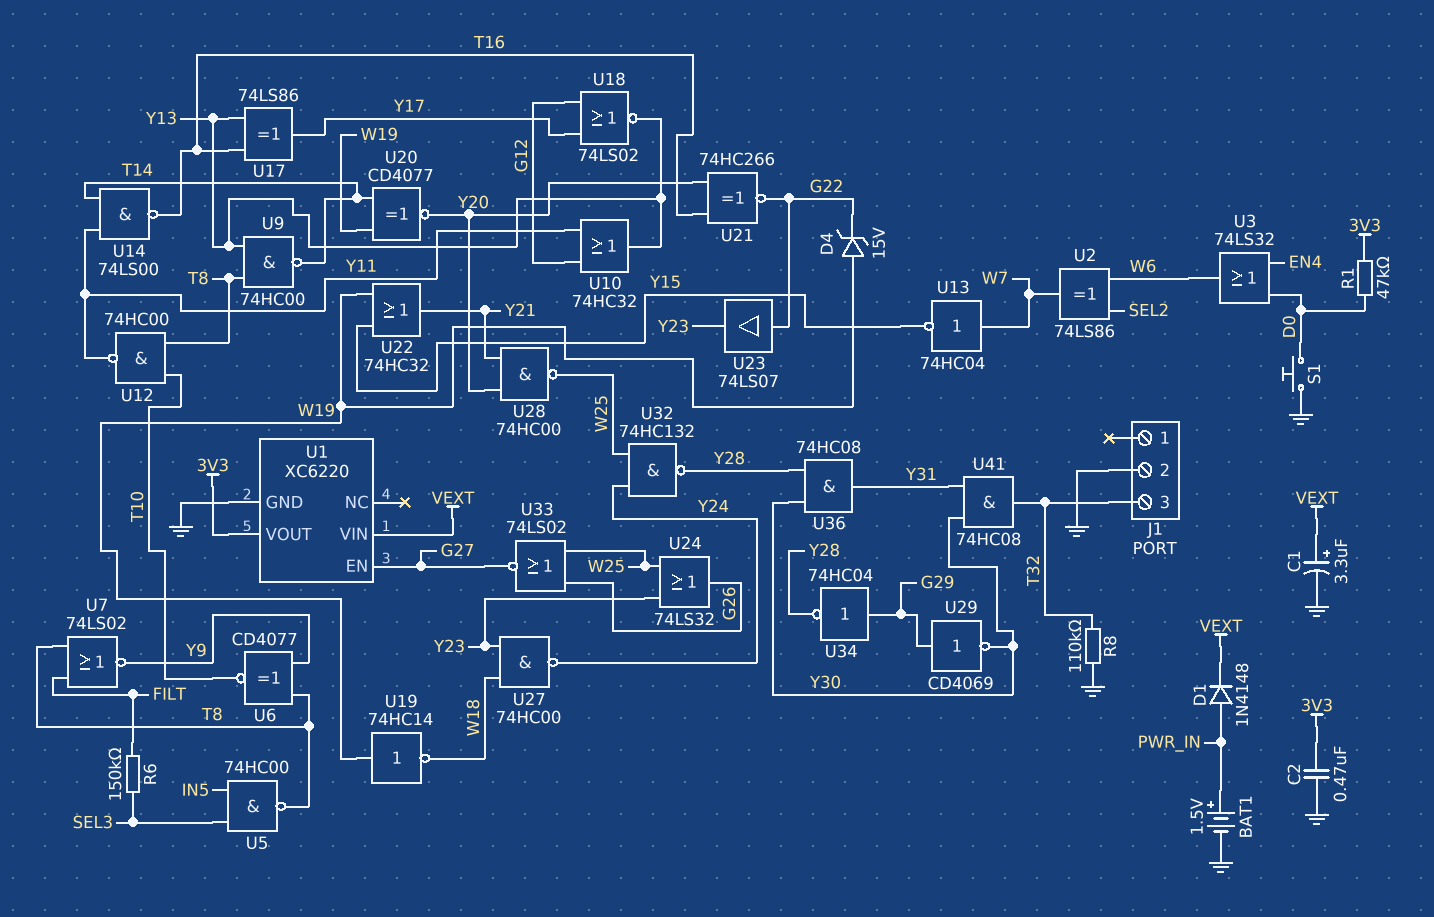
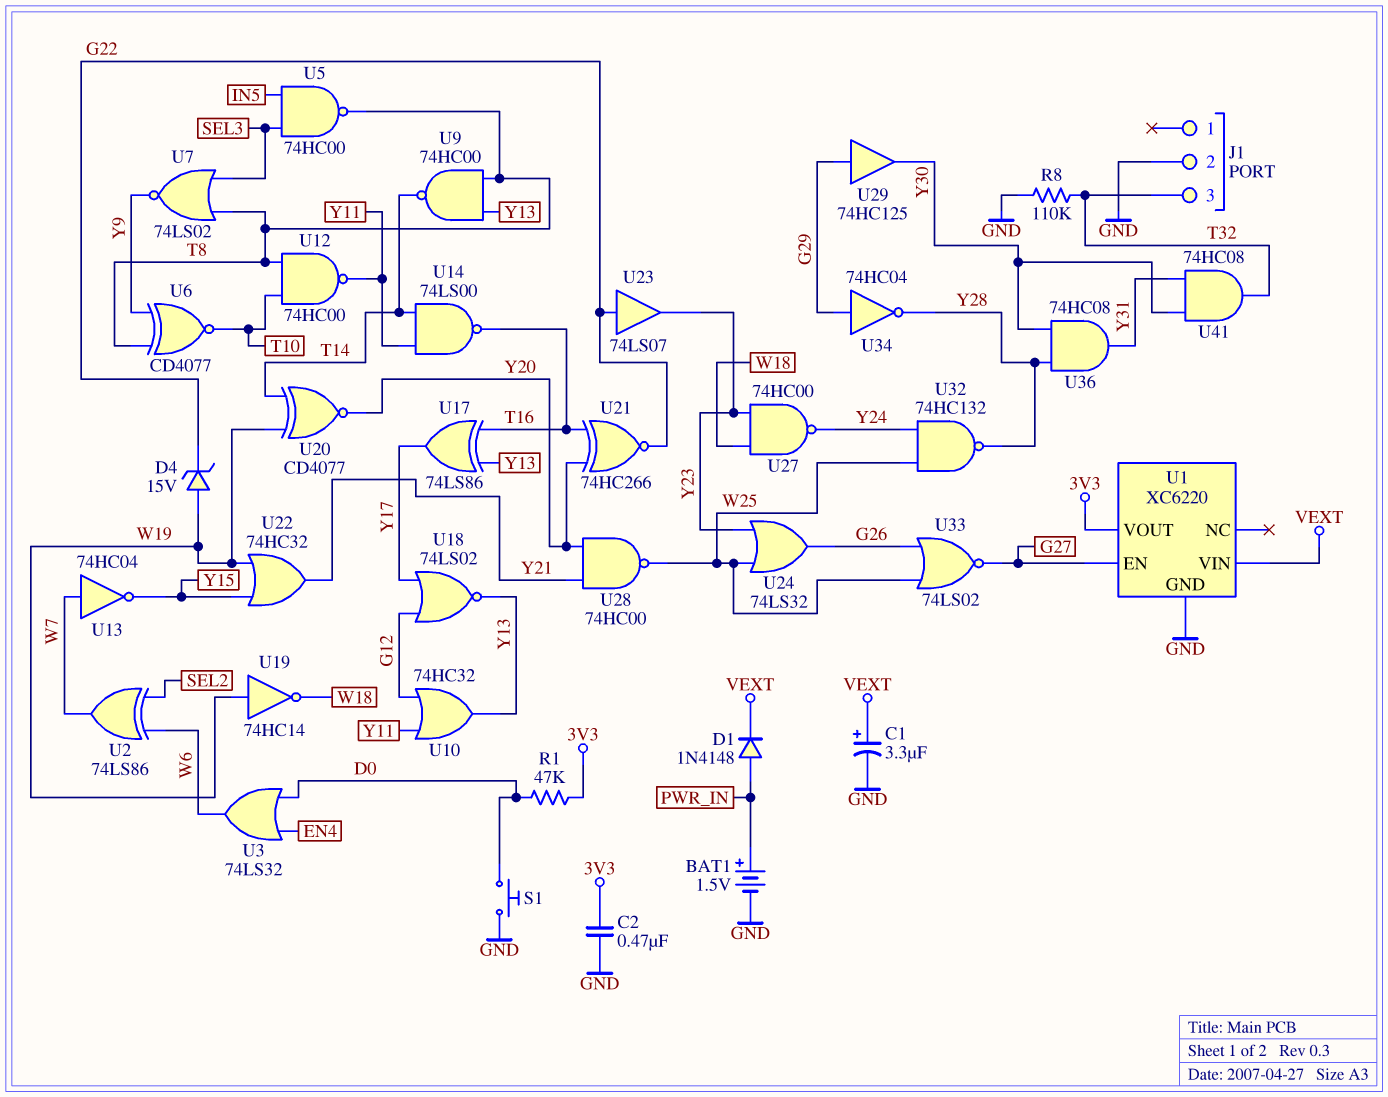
R6: 150k (FILT, SEL3) -> none
U7: NOR 74LS02 (in FILT, in T8, out Y9) -> NOR 74LS02 (in SEL3, in T8, out Y9)
U29: NOT CD4069 (in G29, out Y30) -> buffer 74HC125 (in G29, out Y30)

